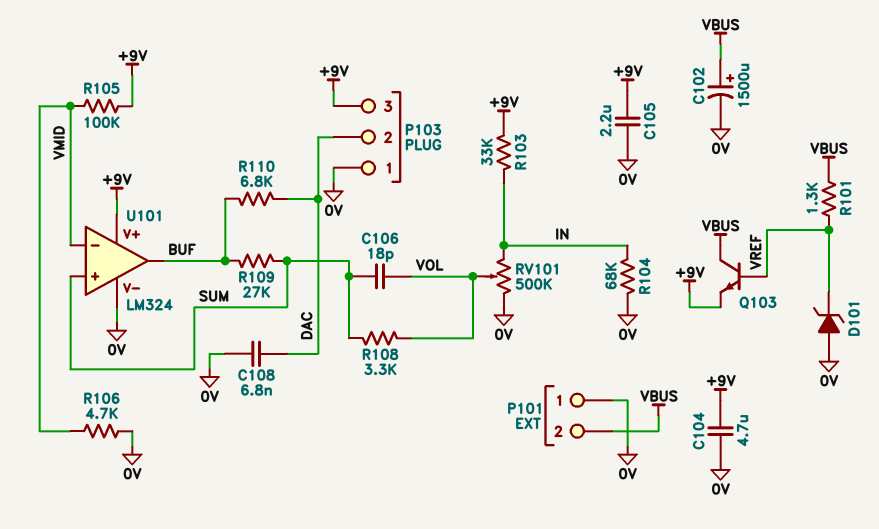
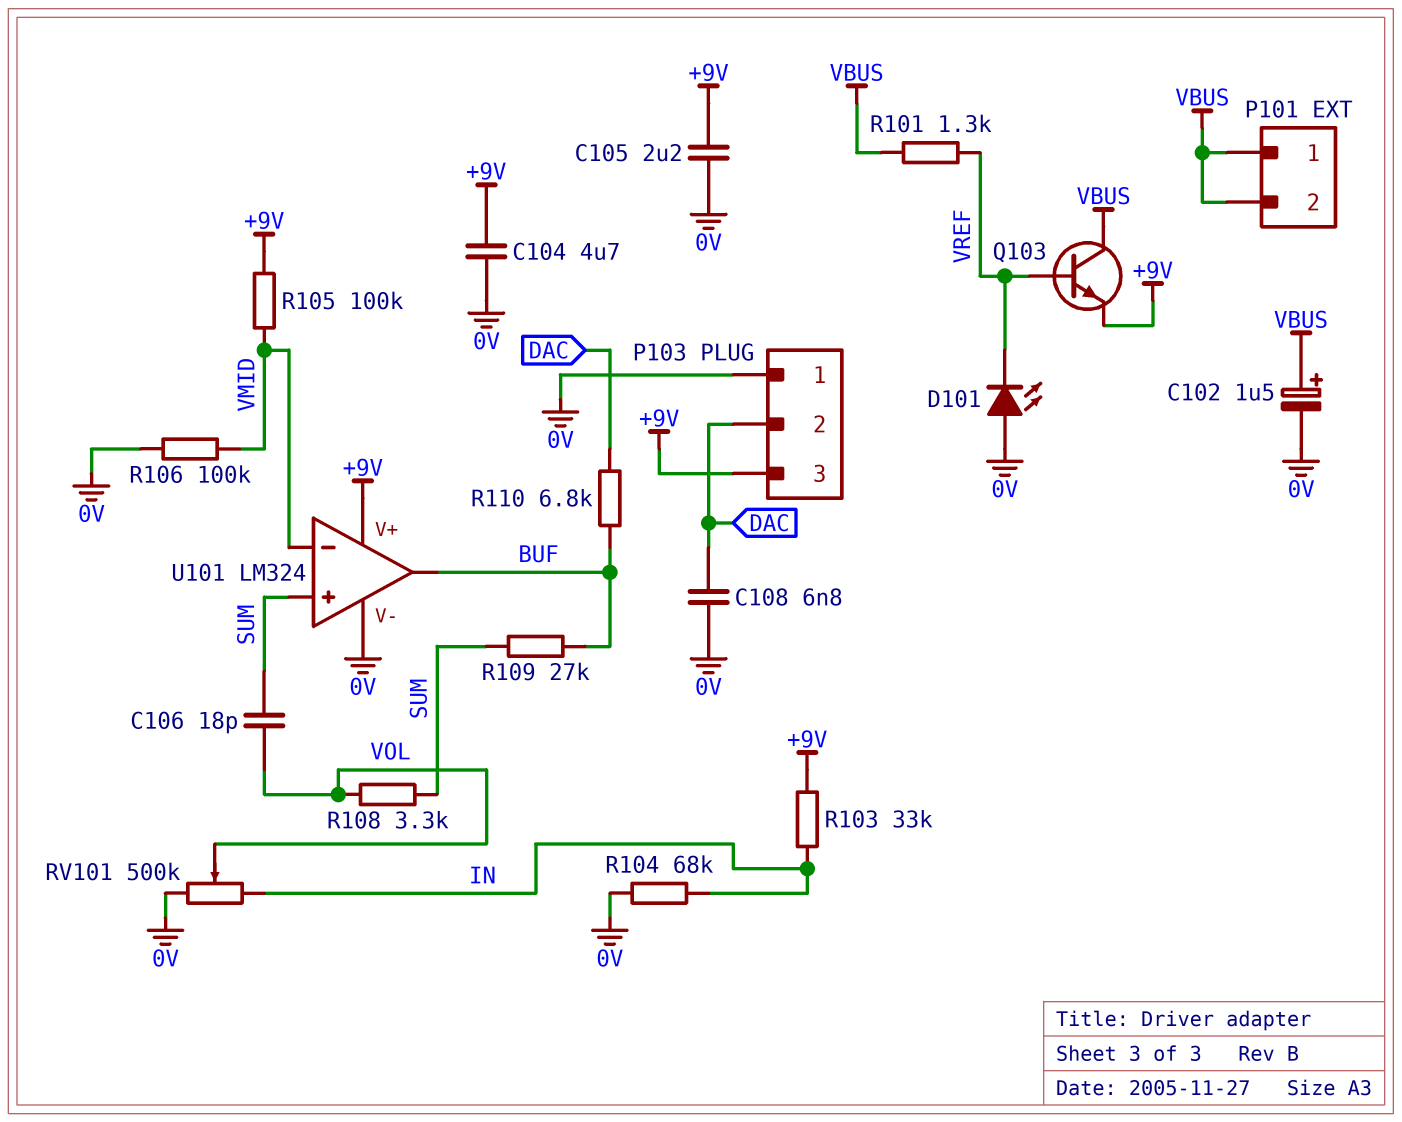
C102: 1500uF (plus VBUS, minus 0V) -> 1.5uF (plus VBUS, minus 0V)
D101: zener (A 0V, K VREF) -> LED (A 0V, K VREF)
P101 pin 1: 0V -> VBUS
R106: 4.7k (0V, VMID) -> 100k (0V, VMID)

